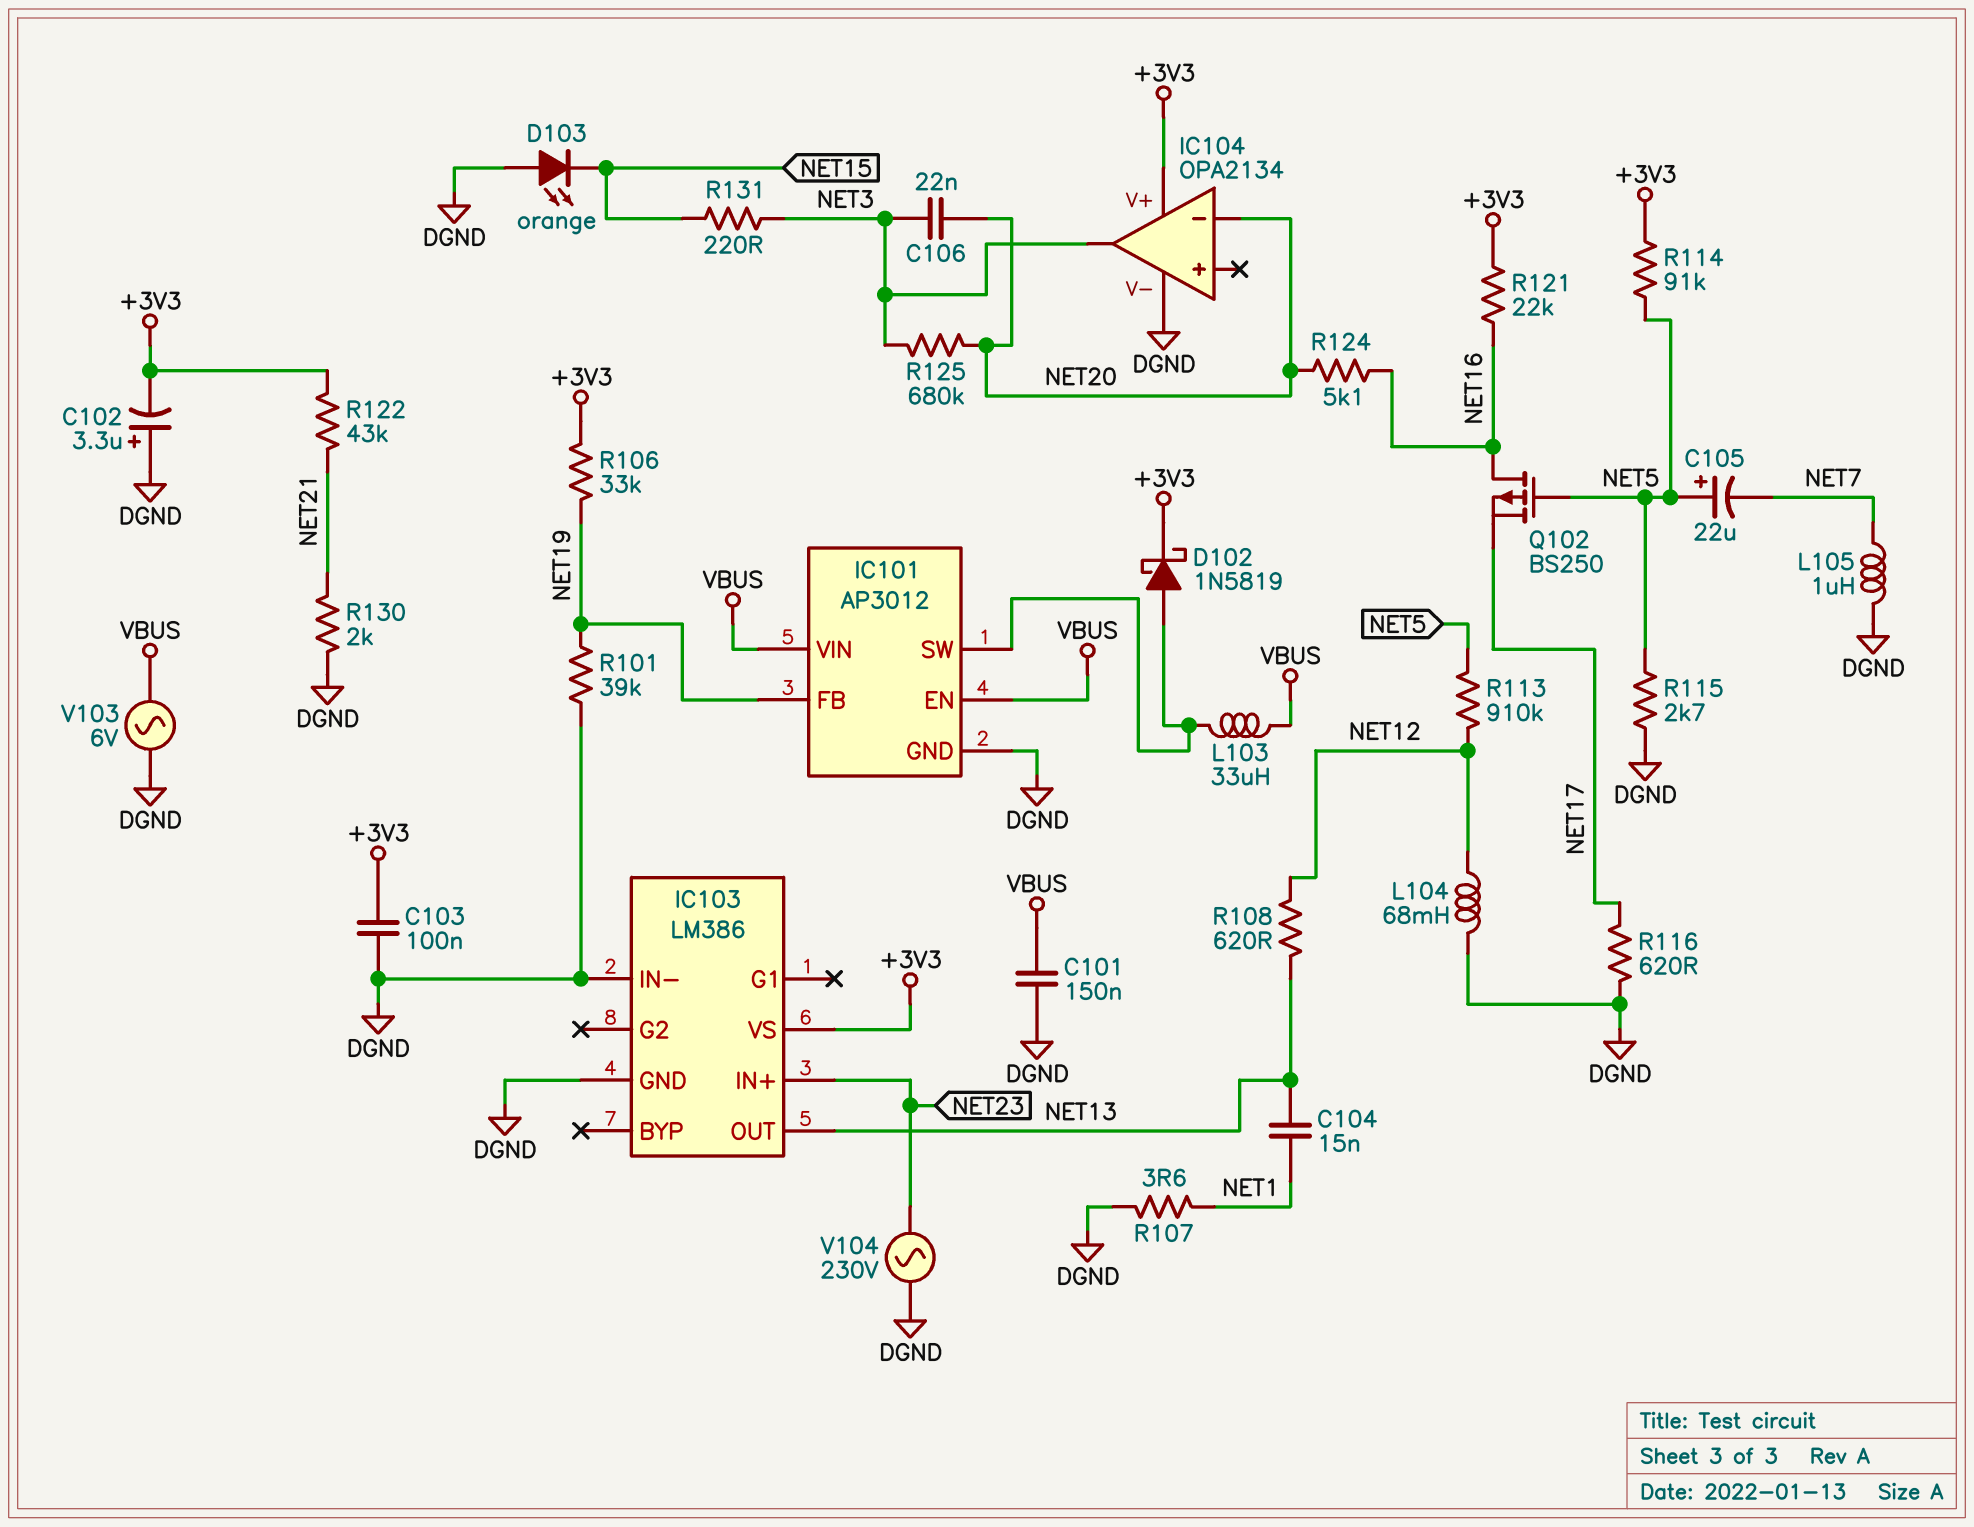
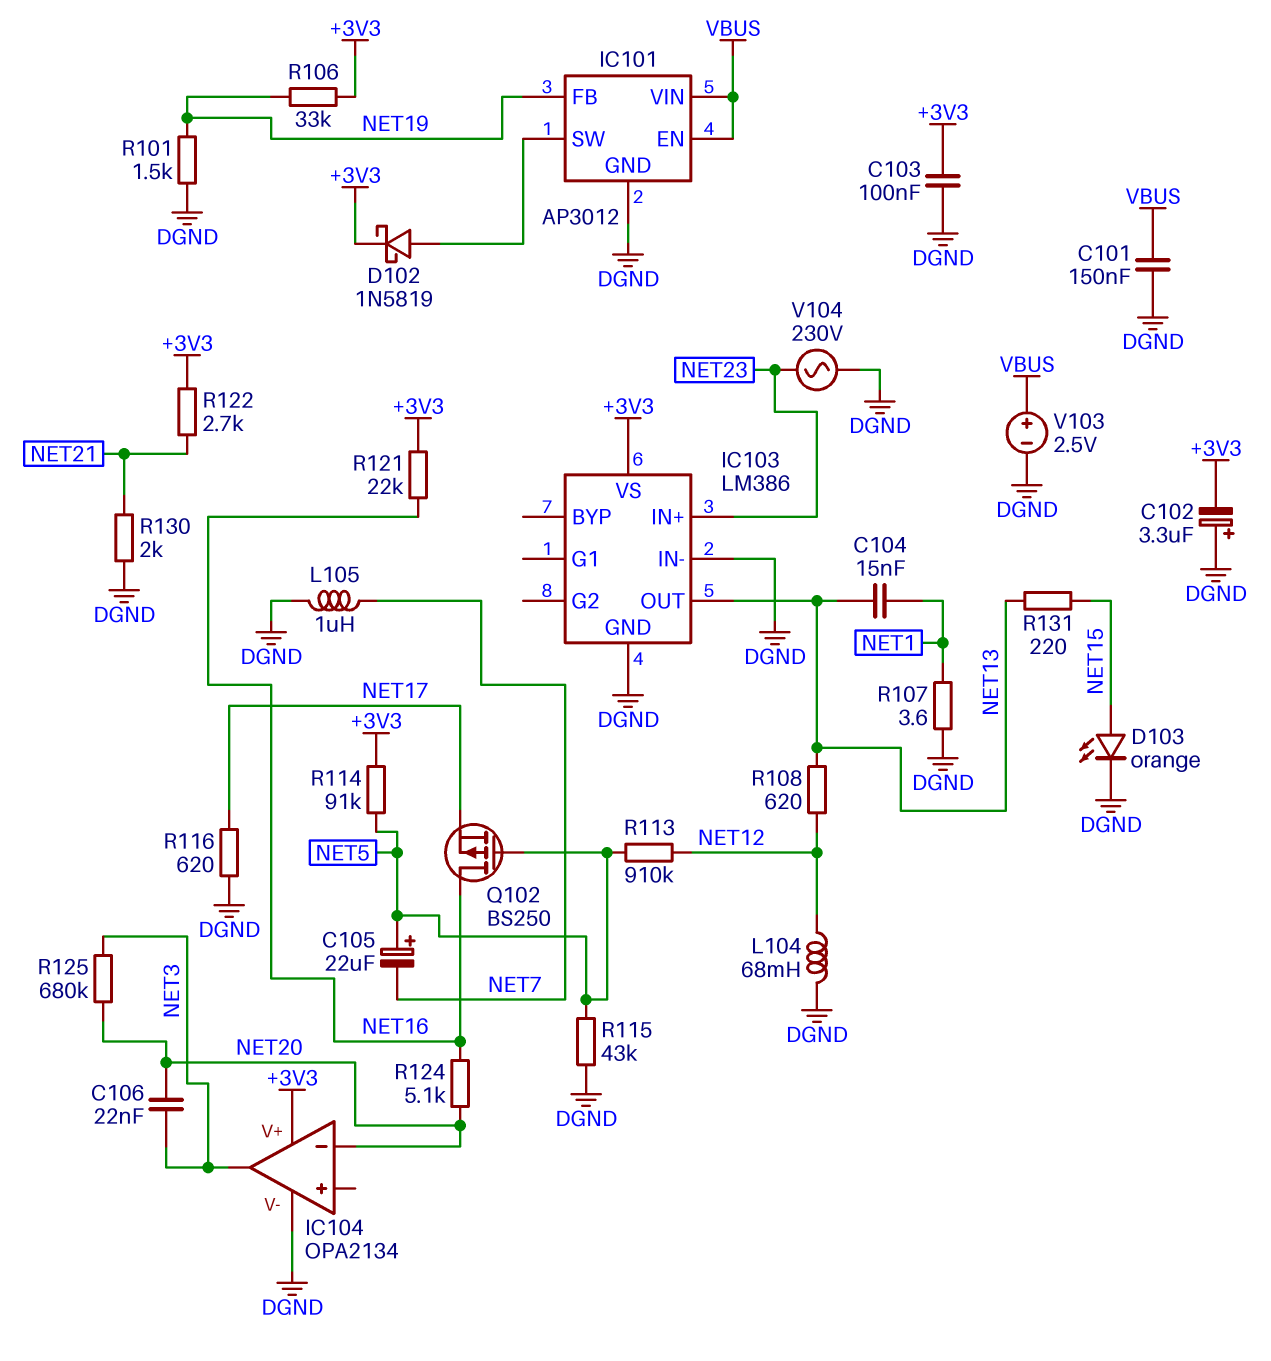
D103: LED orange (A DGND, K NET15) -> LED orange (A NET15, K DGND)
L103: 33uH (IC101/SW, VBUS) -> none
R101: 39k (DGND, NET19) -> 1.5k (DGND, NET19)
R115: 2.7k (DGND, NET5) -> 43k (DGND, NET5)
R122: 43k (+3V3, NET21) -> 2.7k (+3V3, NET21)
R131: 220 (NET3, NET15) -> 220 (NET13, NET15)
V103: AC 6V (DGND, VBUS) -> 2.5V (plus VBUS, minus DGND)

